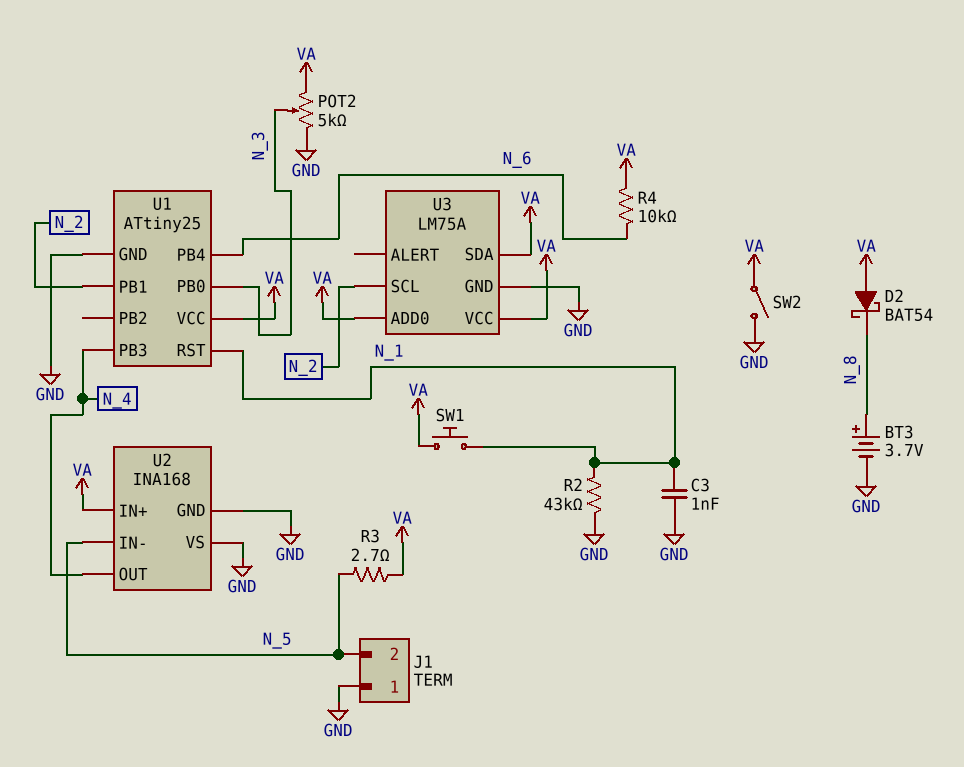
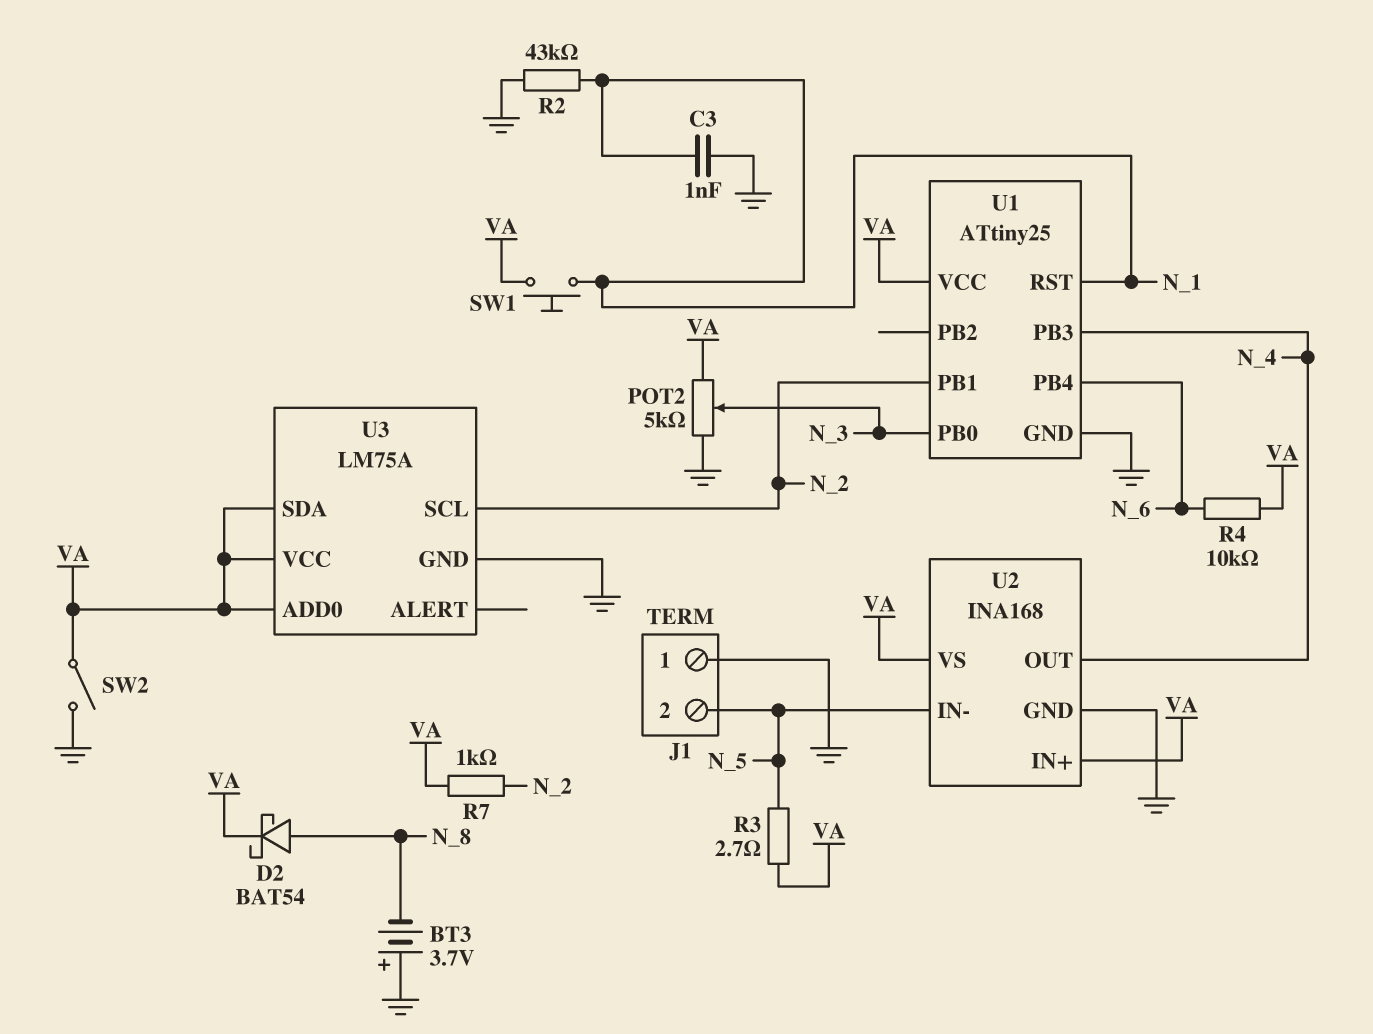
BT3: 3.7V (plus N_8, minus GND) -> 3.7V (plus GND, minus N_8)
D2: schottky BAT54 (A VA, K N_8) -> schottky BAT54 (A N_8, K VA)
R7: none -> 1k (N_2, VA)
U2 pin VS: GND -> VA

